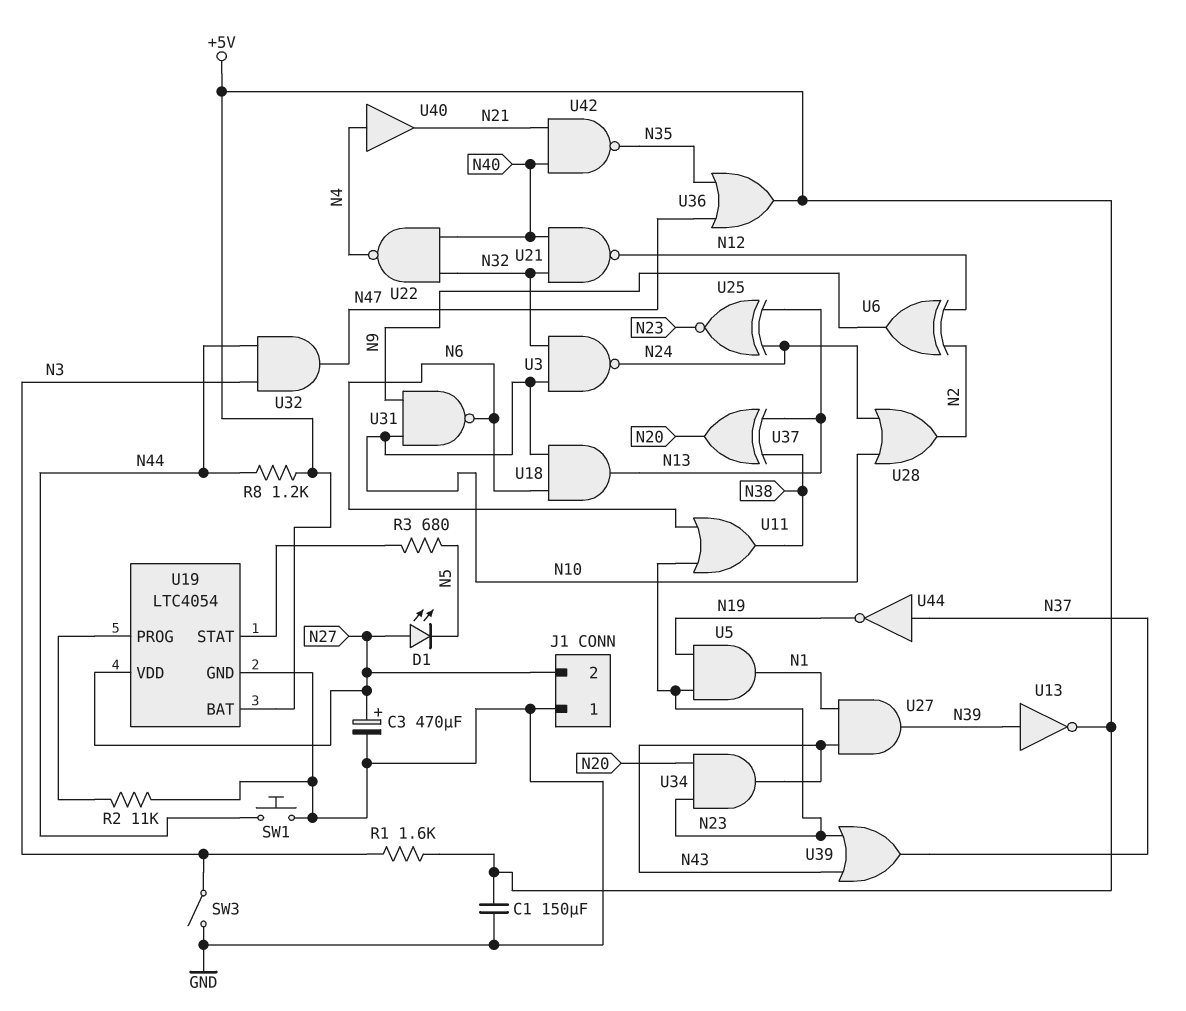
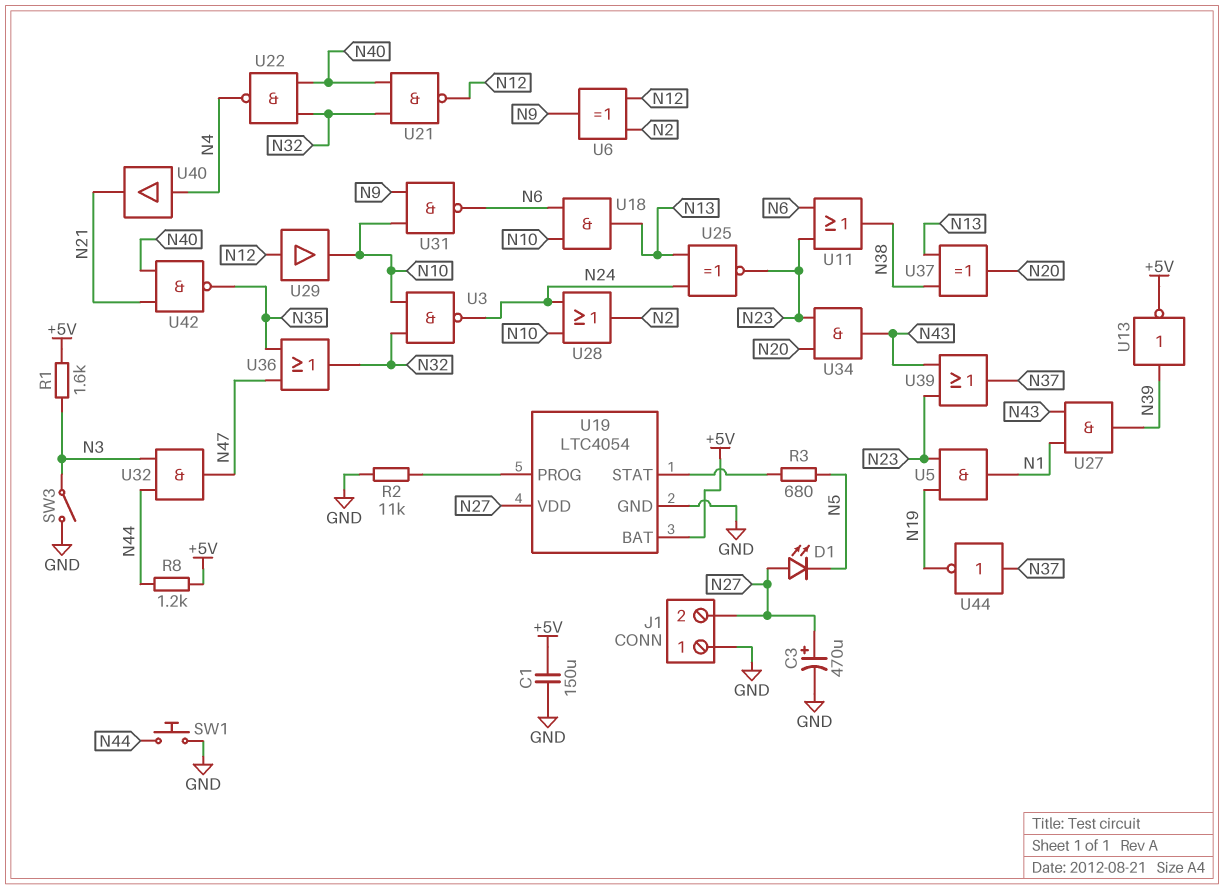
U29: none -> buffer (in N12, out N10)
U36: OR (in N35, in N47, out +5V) -> OR (in N35, in N47, out N32)

